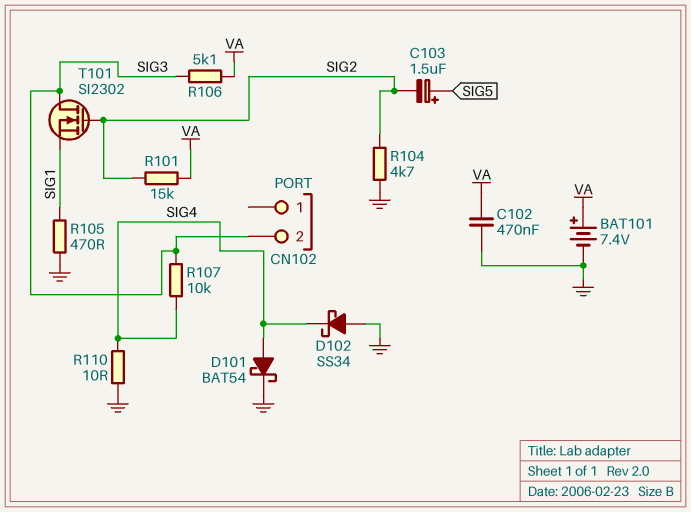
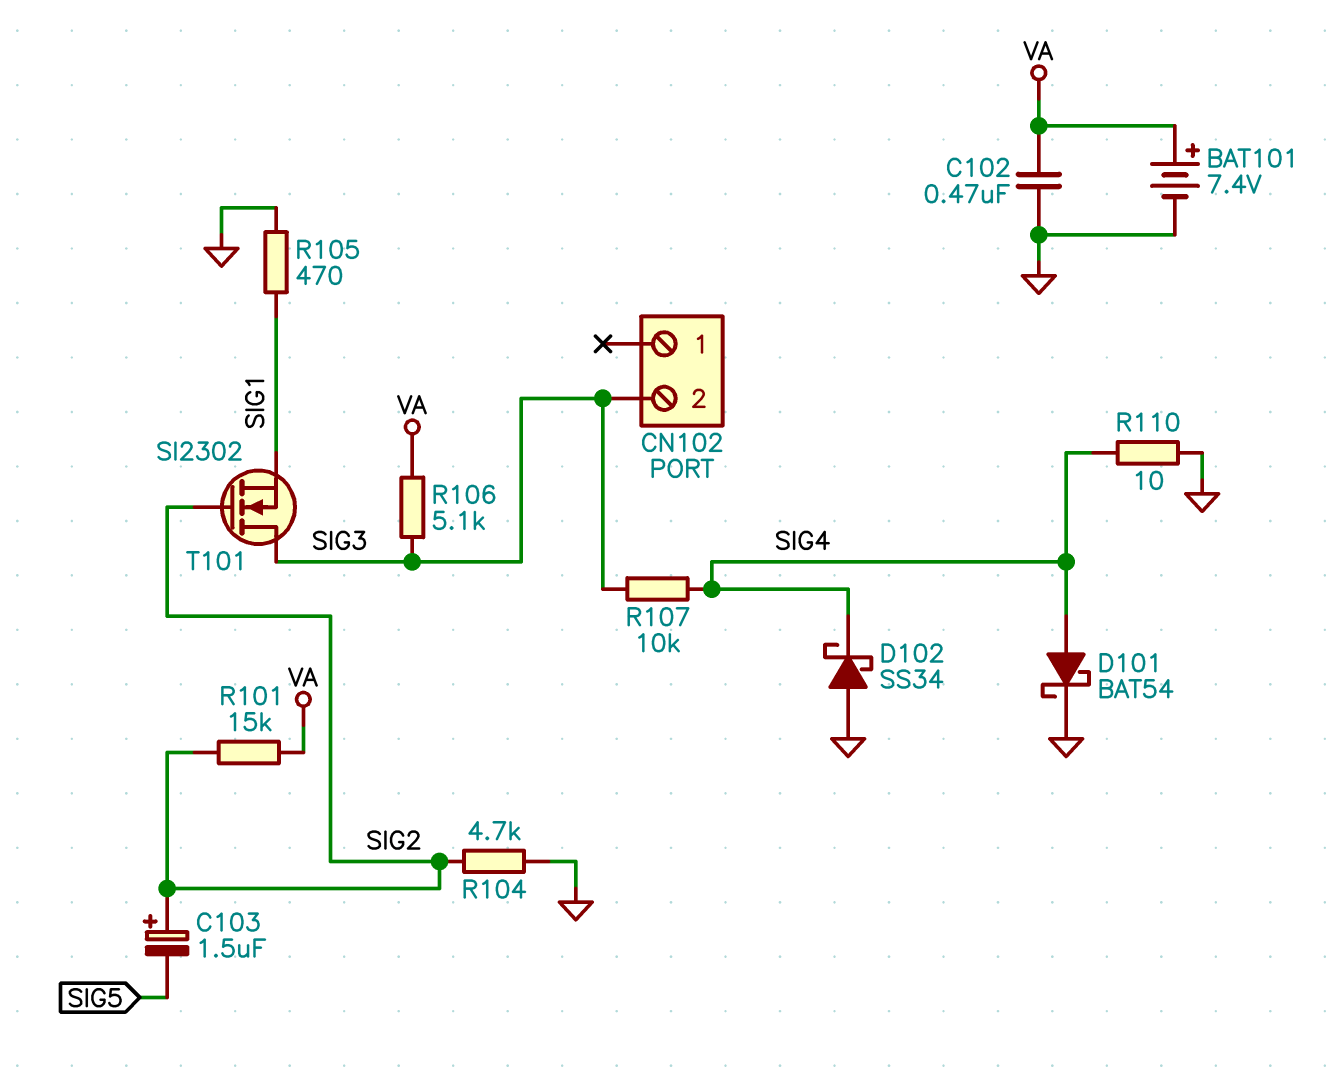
C103: 1.5uF (plus SIG5, minus SIG2) -> 1.5uF (plus SIG2, minus SIG5)

